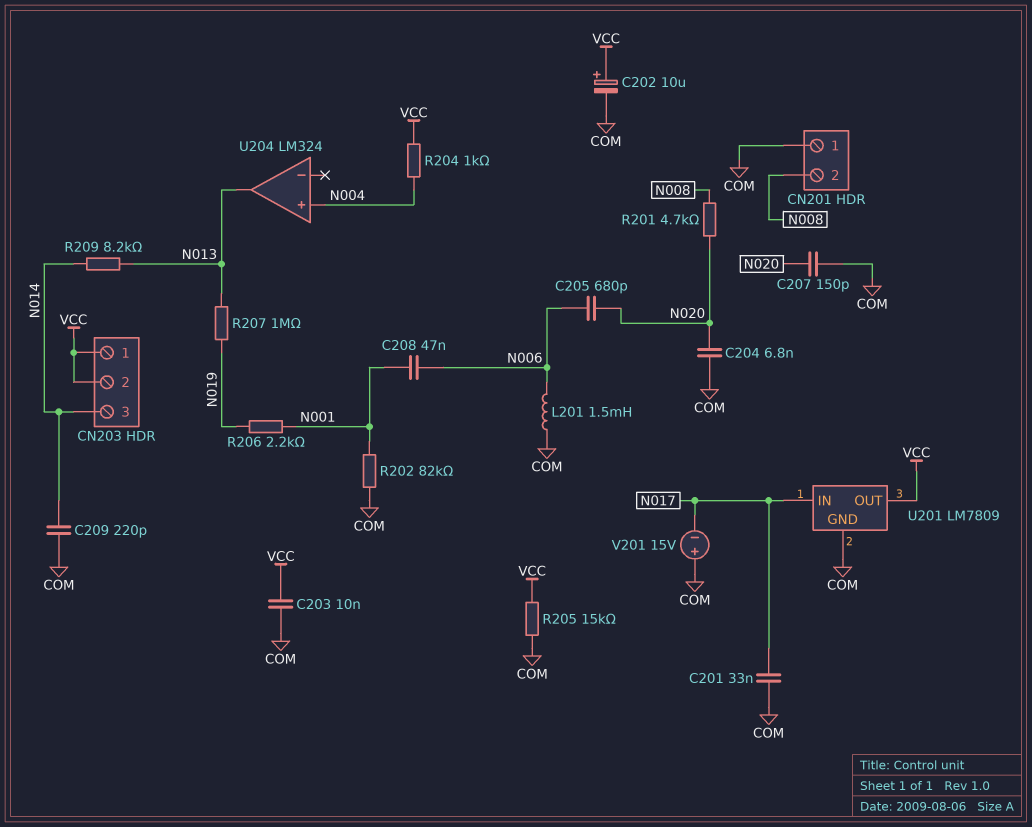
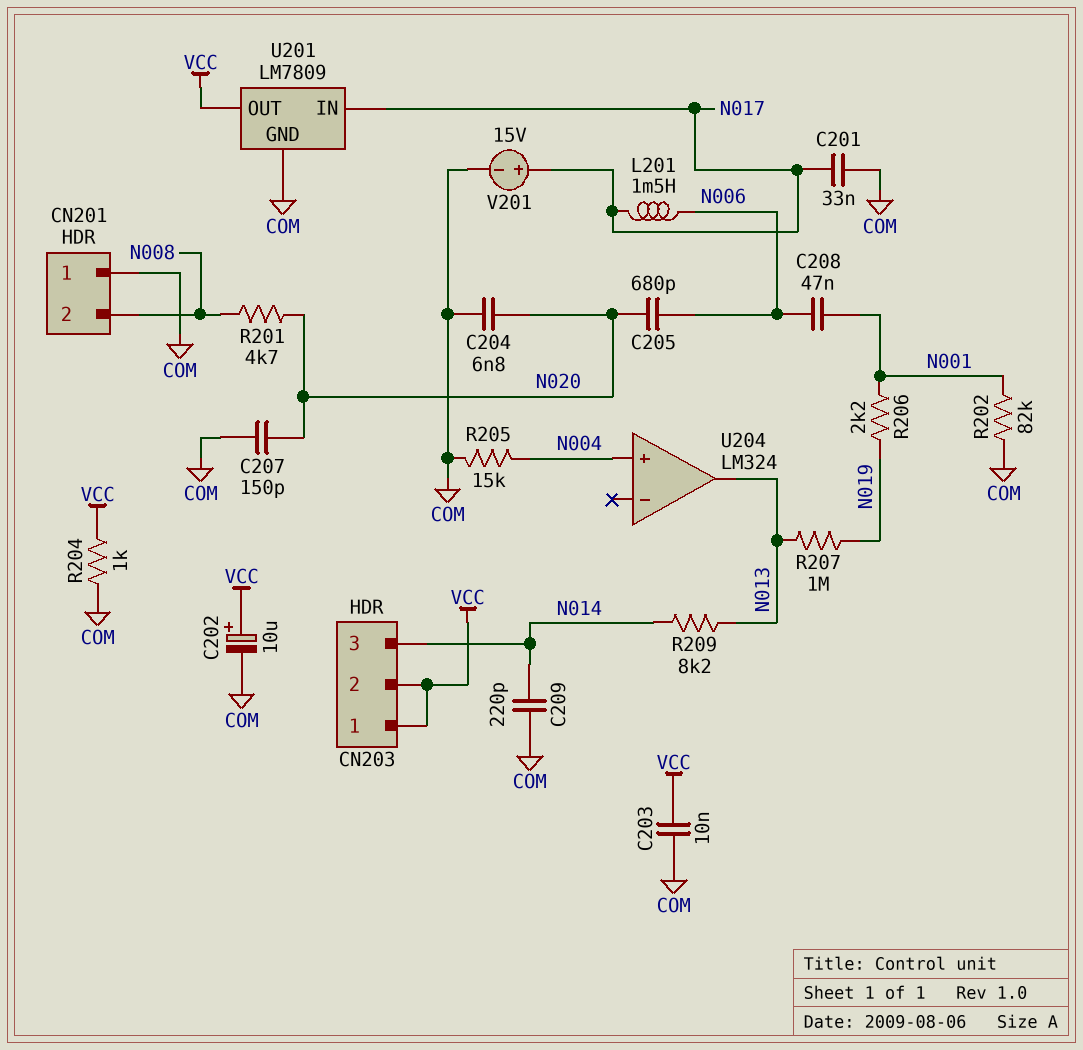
L201: 1.5mH (COM, N006) -> 1.5mH (N006, N017)
R204: 1k (N004, VCC) -> 1k (COM, VCC)
R205: 15k (COM, VCC) -> 15k (COM, N004)
V201: 15V (plus COM, minus N017) -> 15V (plus N017, minus COM)

